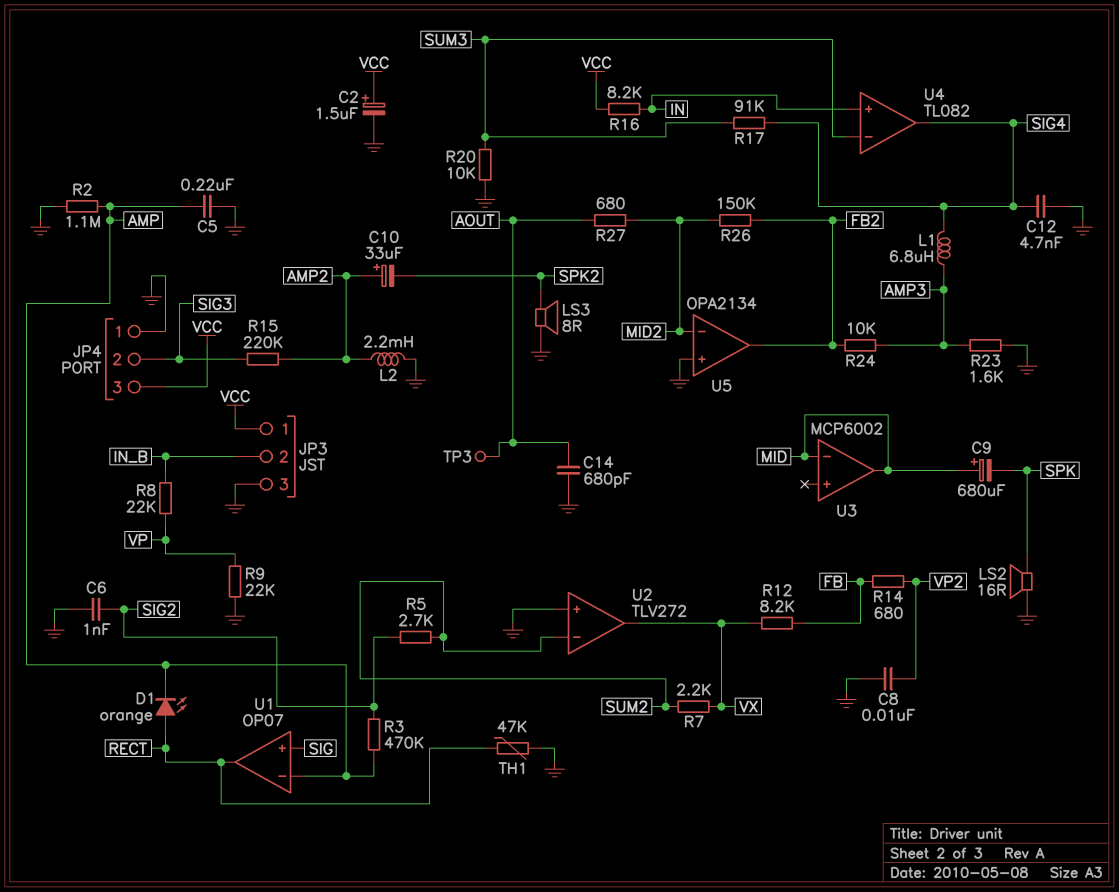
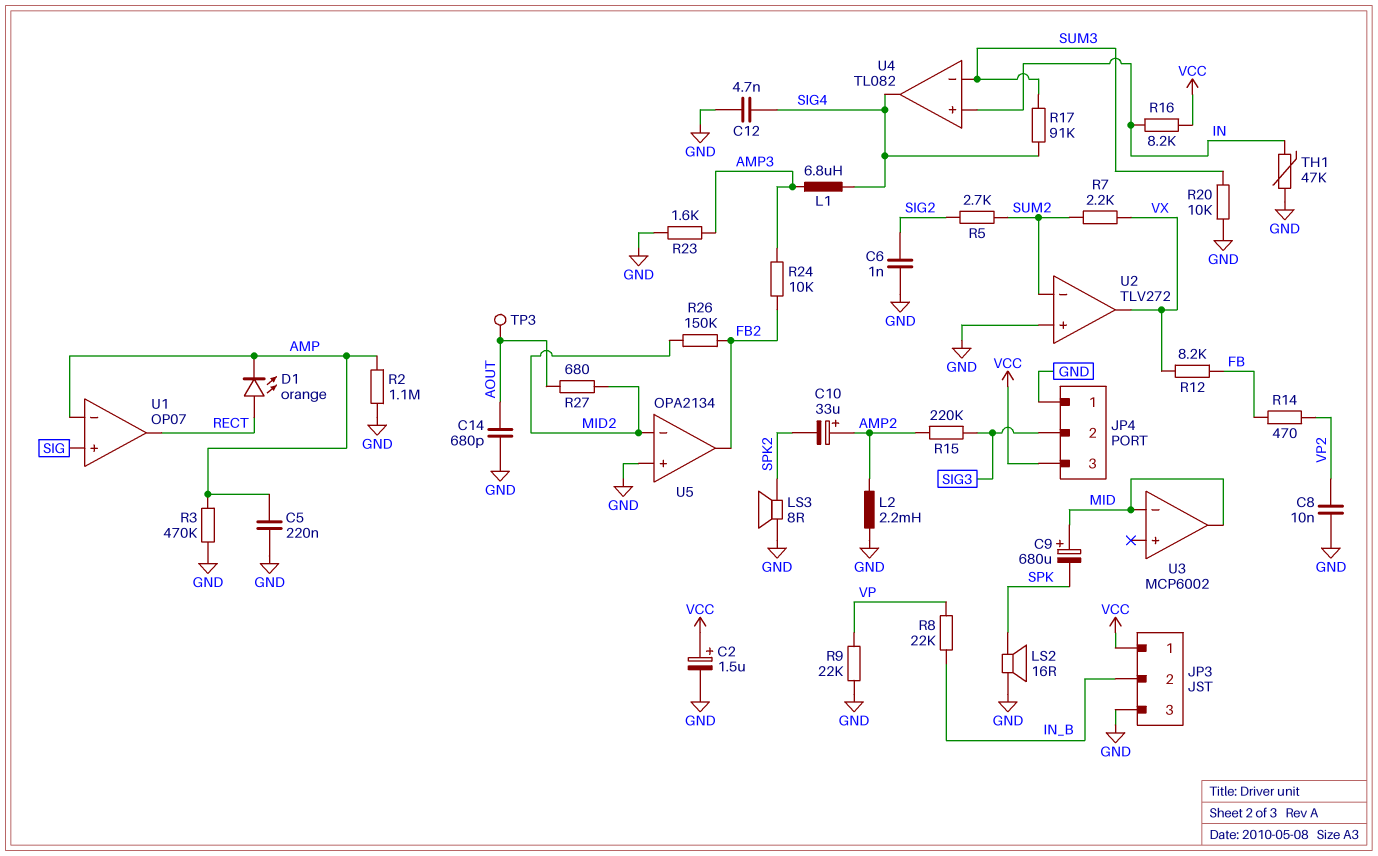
R3: 470k (AMP, SIG2) -> 470k (AMP, GND)
R14: 680 (FB, VP2) -> 470 (FB, VP2)
TH1: 47k (GND, RECT) -> 47k (GND, IN)

